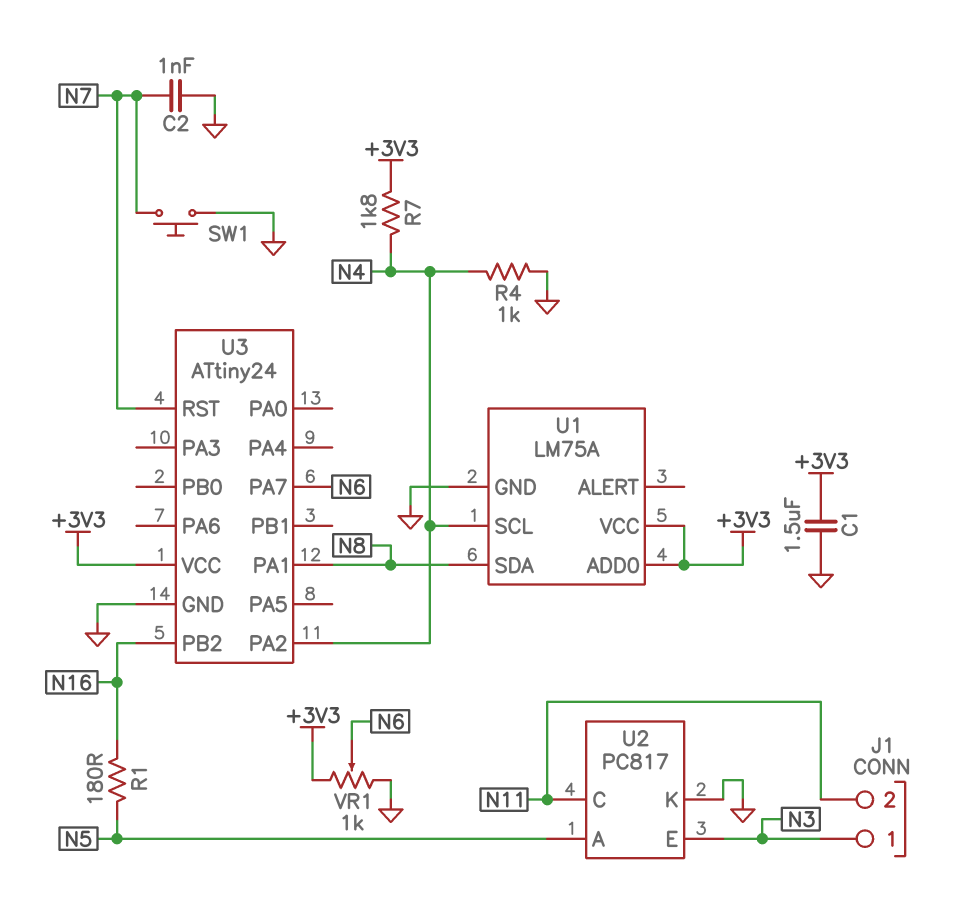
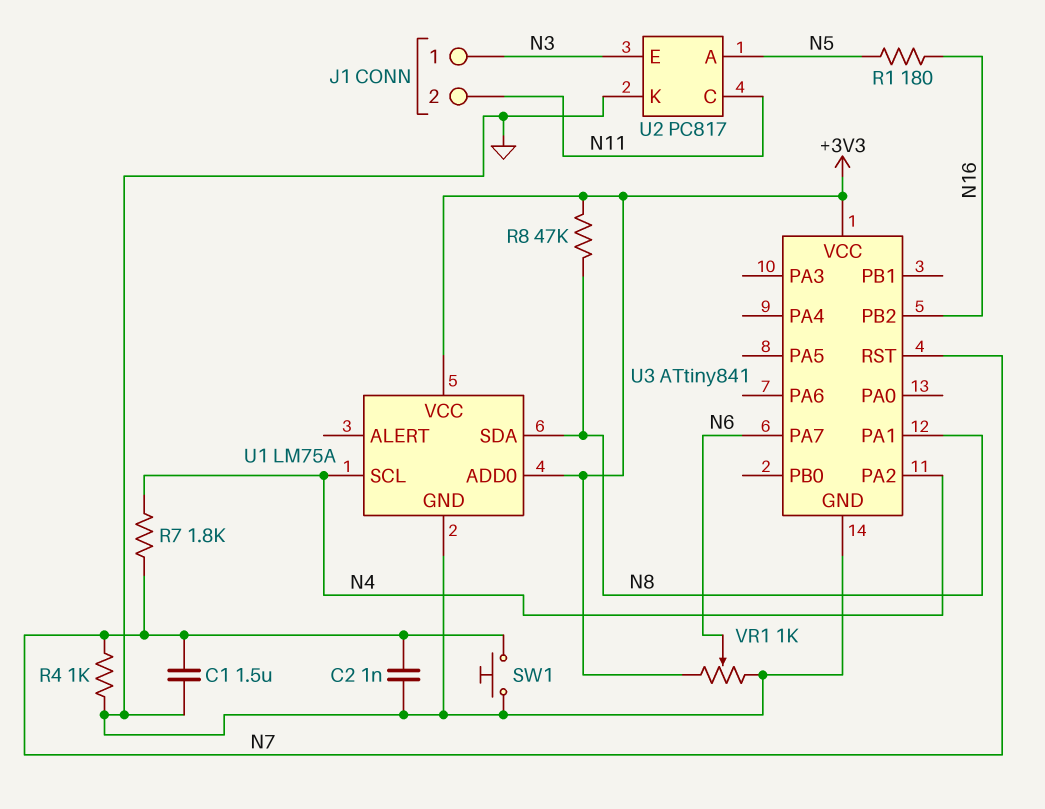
C1: 1.5uF (+3V3, GND) -> 1.5uF (GND, N7)
R4: 1k (GND, N4) -> 1k (GND, N7)
R7: 1.8k (+3V3, N4) -> 1.8k (N4, N7)
R8: none -> 47k (+3V3, N8)
U3: ATtiny24 -> ATtiny841

